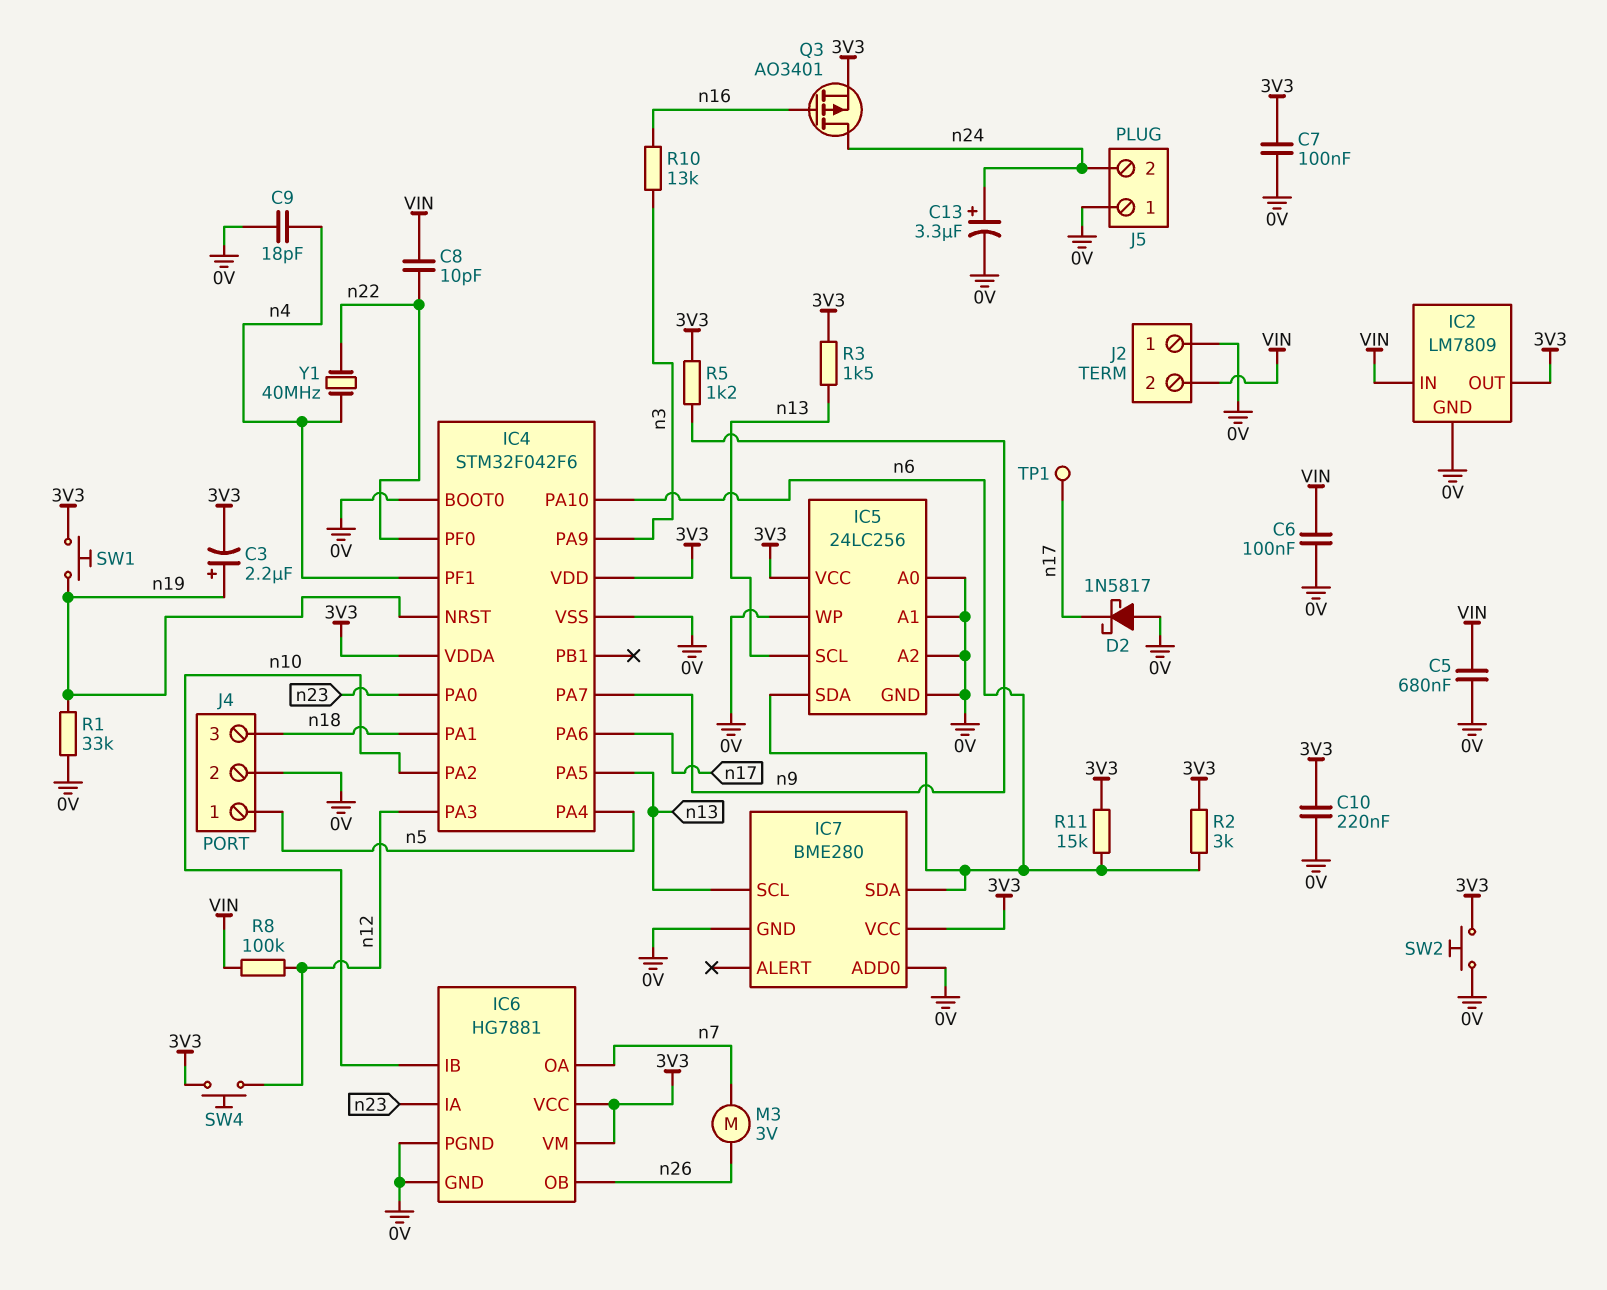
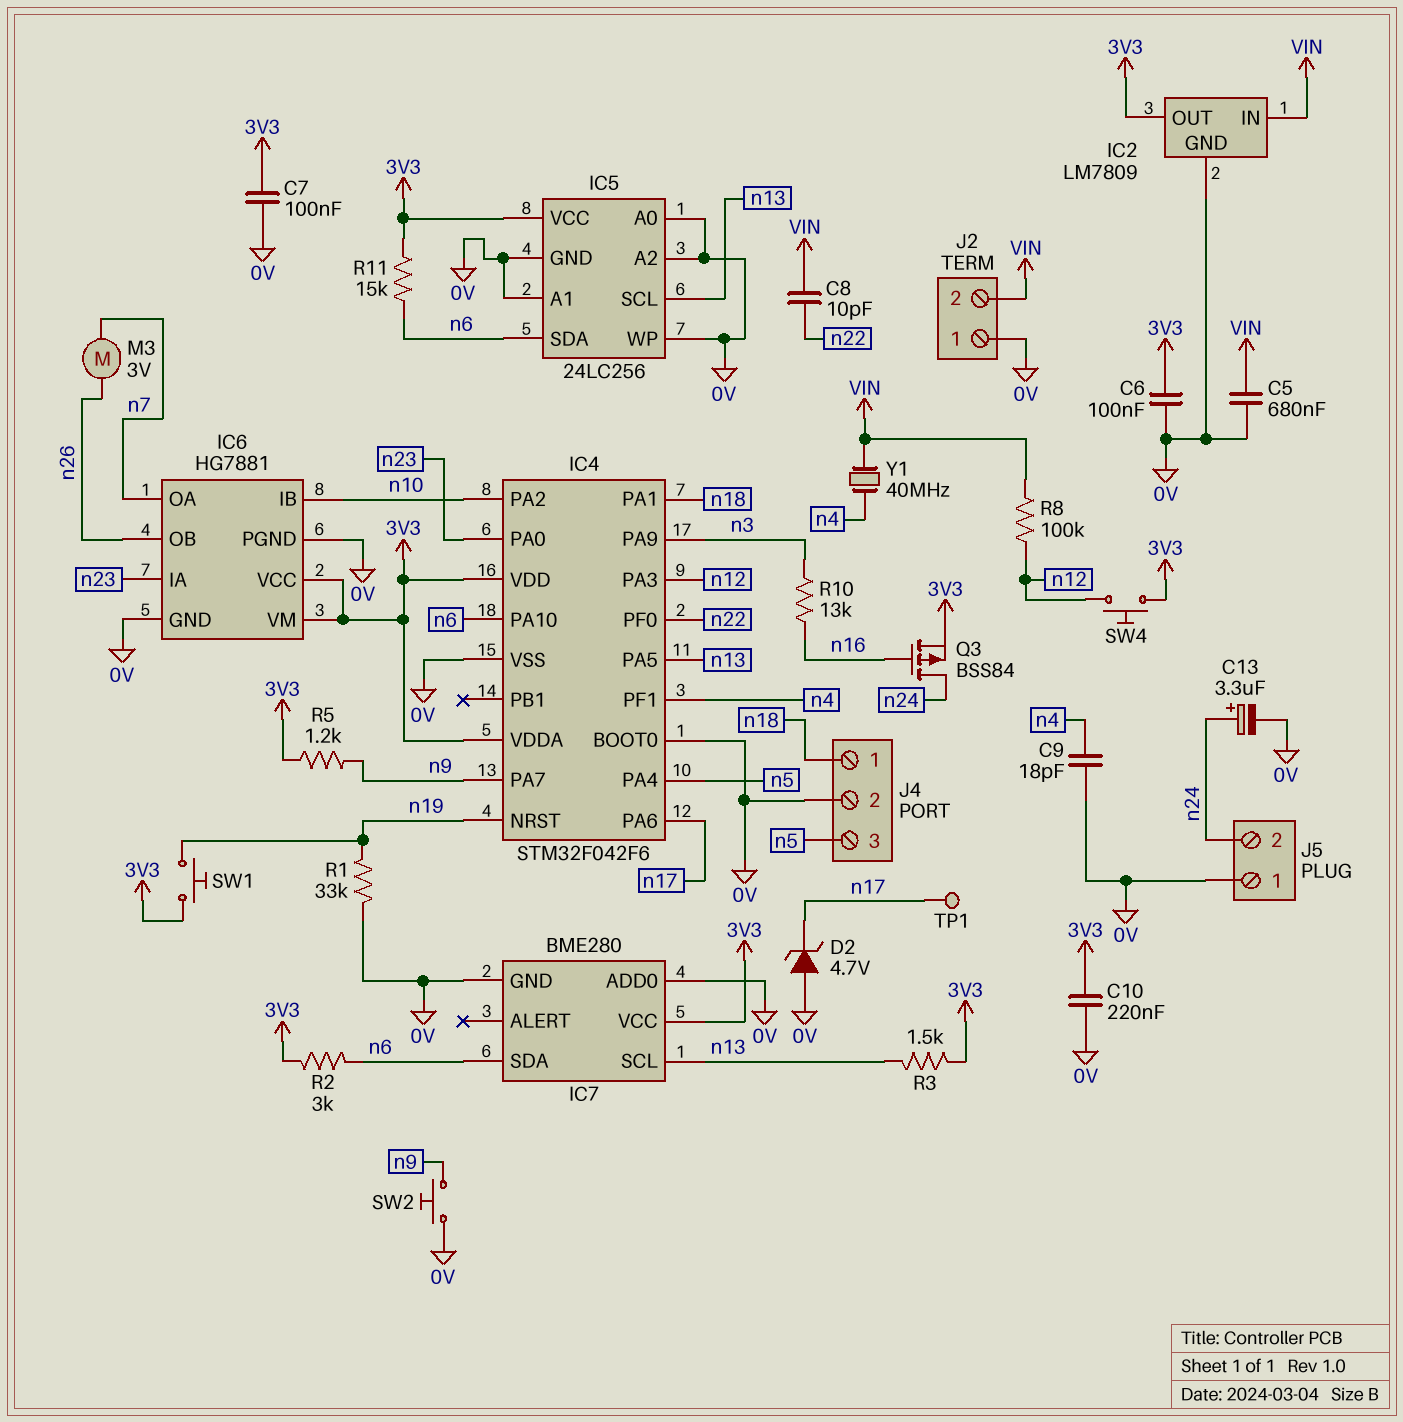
C3: 2.2uF (plus n19, minus 3V3) -> none
C6: 100nF (0V, VIN) -> 100nF (0V, 3V3)
D2: schottky 1N5817 (A 0V, K n17) -> zener 4.7V (A 0V, K n17)
J4 pin 1: n5 -> n18
J4 pin 3: n18 -> n5
Q3: PMOS AO3401 (G n16, D n24, S 3V3) -> PMOS BSS84 (G n16, D n24, S 3V3)
SW2: button (0V, 3V3) -> button (0V, n9)
Y1: 40MHz (n4, n22) -> 40MHz (VIN, n4)

